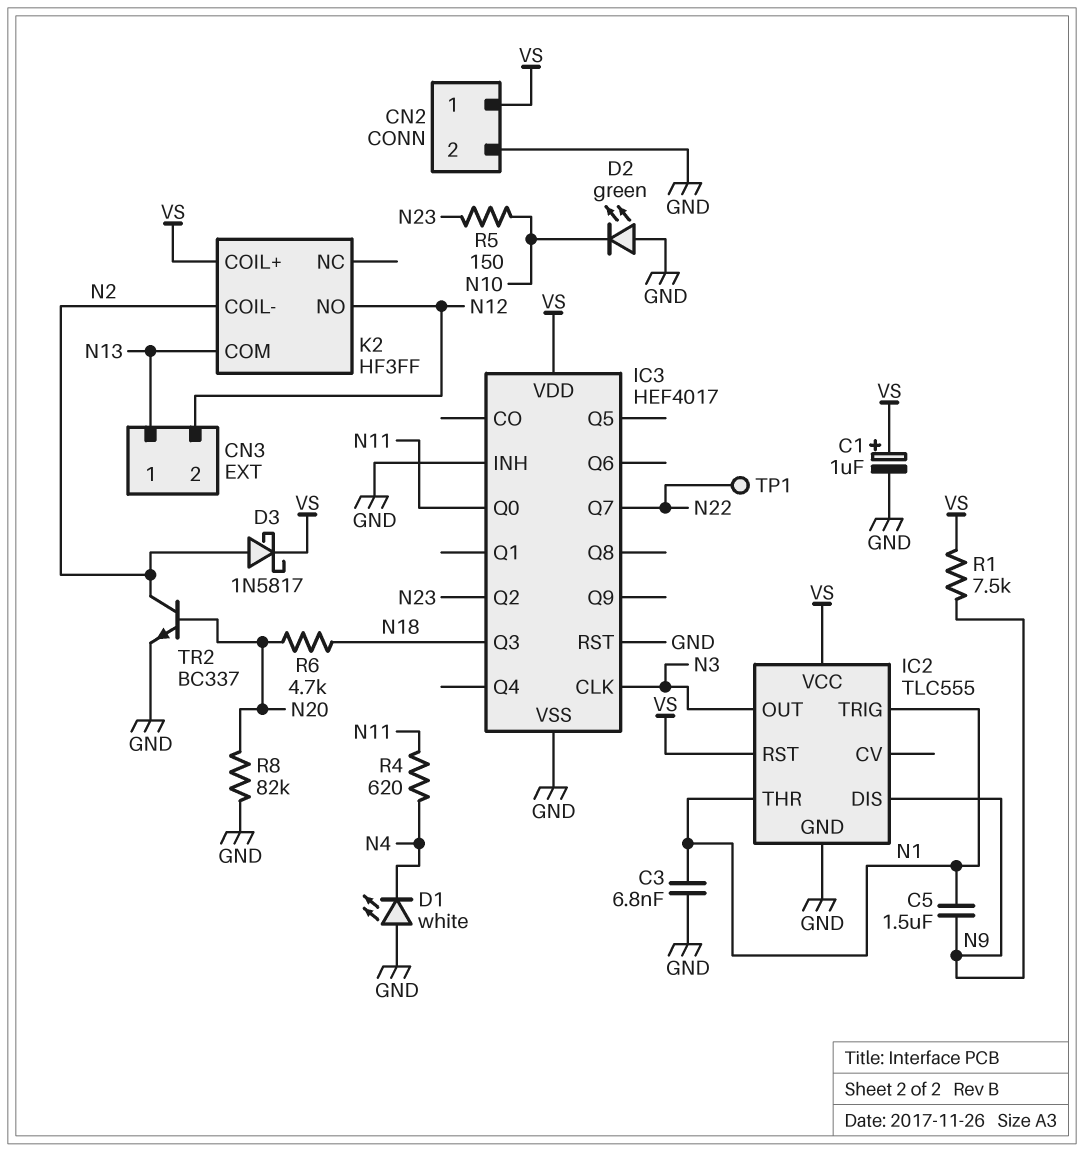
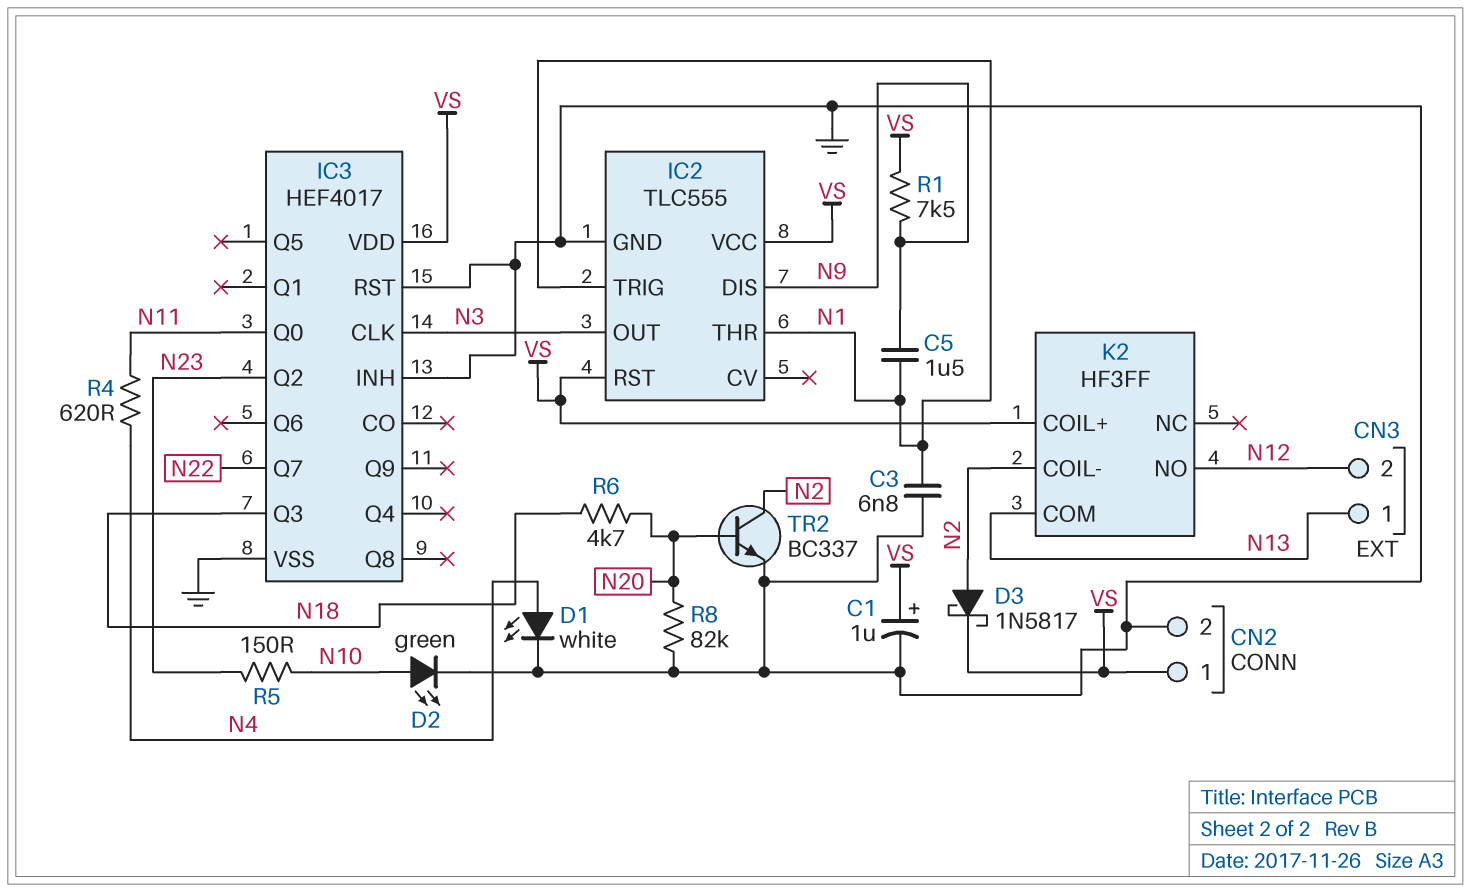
D1: LED white (A GND, K N4) -> LED white (A N4, K GND)
D2: LED green (A GND, K N10) -> LED green (A N10, K GND)
TP1: test point (N22) -> none

